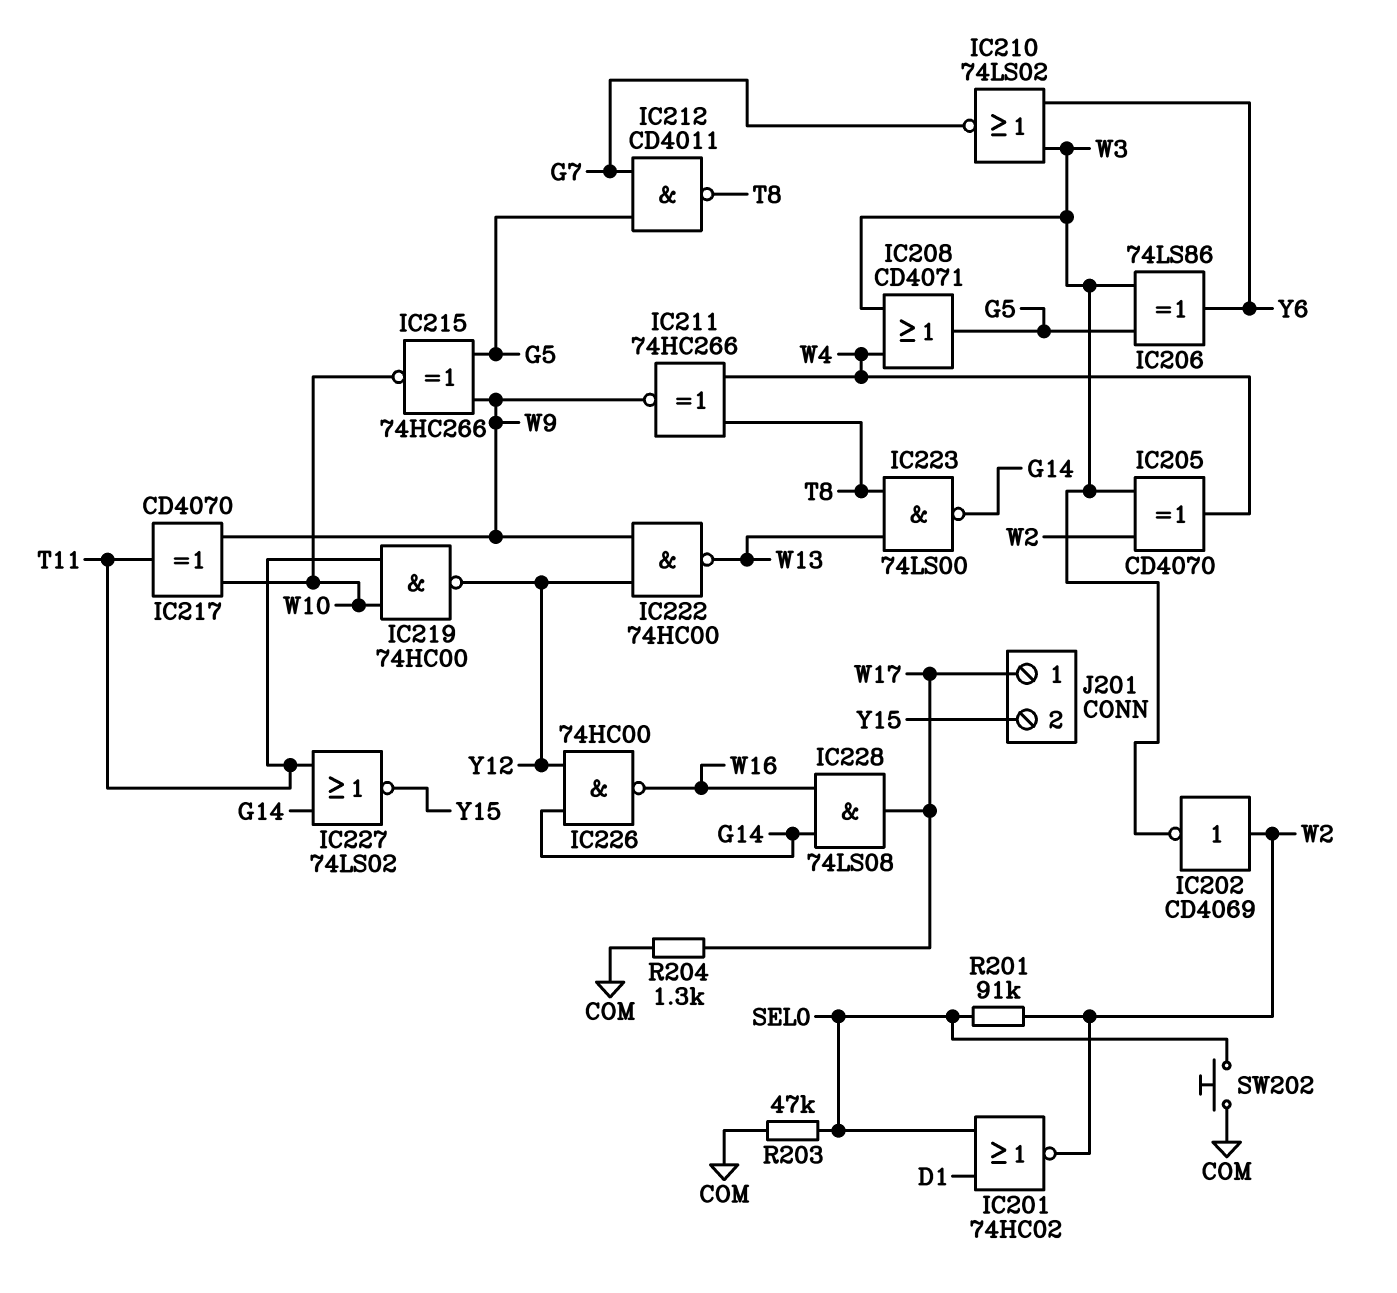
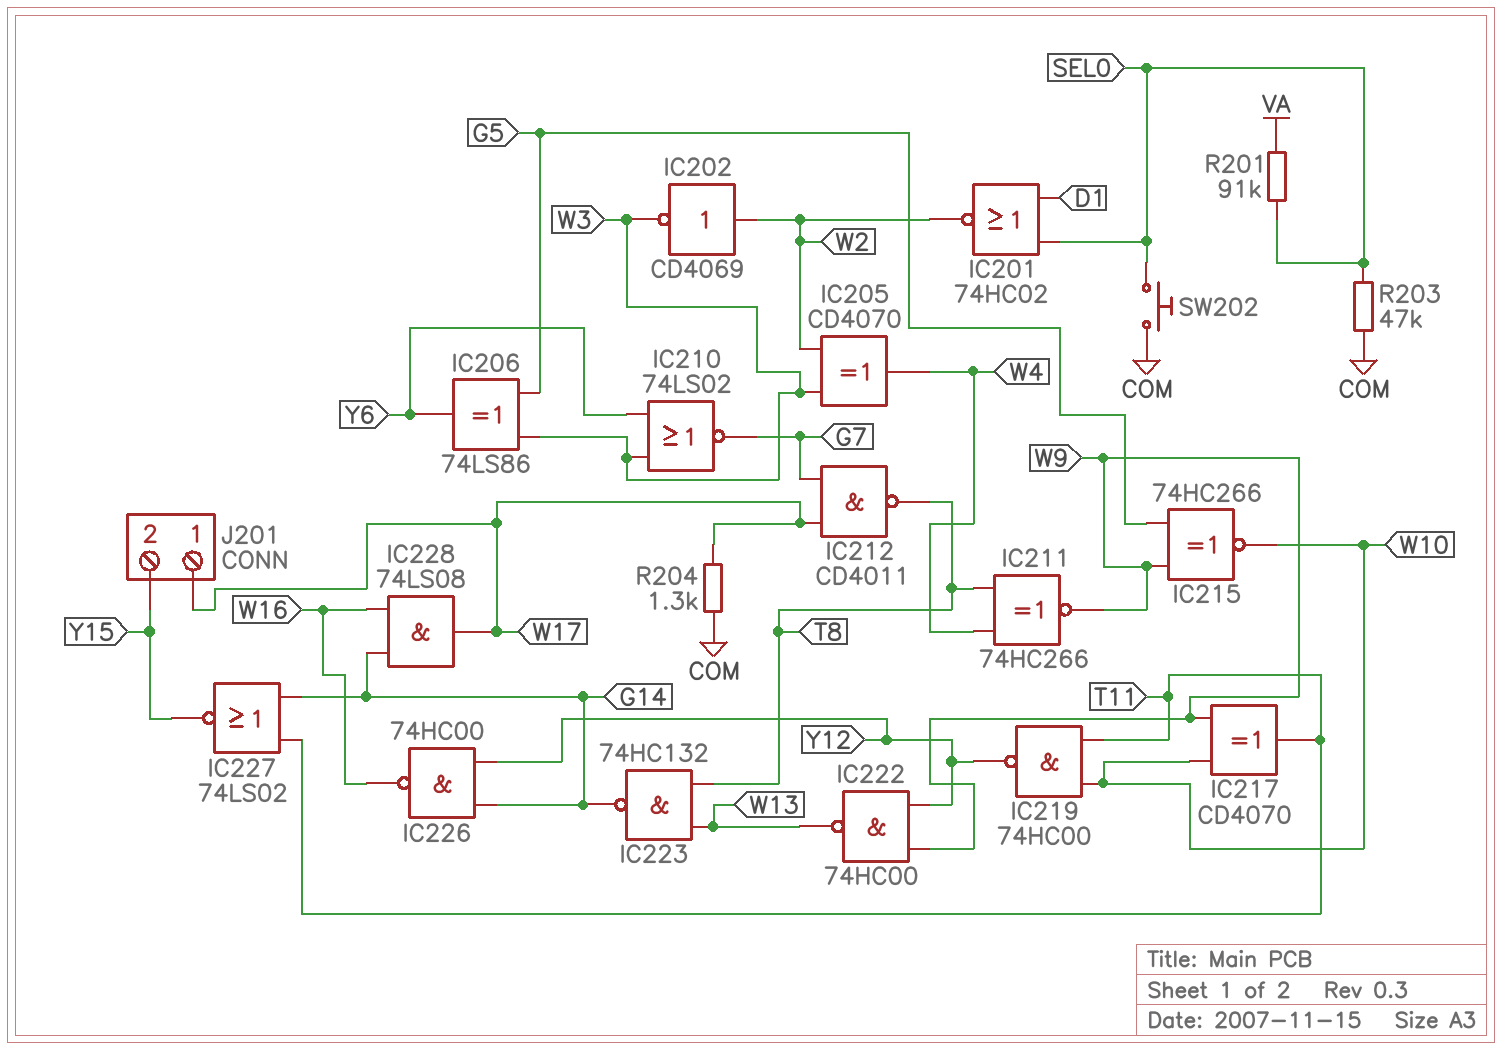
IC208: OR CD4071 (in W3, in W4, out G5) -> none
IC212: NAND CD4011 (in G5, in G7, out T8) -> NAND CD4011 (in G7, in W17, out T8)
IC223: NAND 74LS00 (in T8, in W13, out G14) -> NAND 74HC132 (in T8, in W13, out G14)
R201: 91k (SEL0, W2) -> 91k (SEL0, VA)

